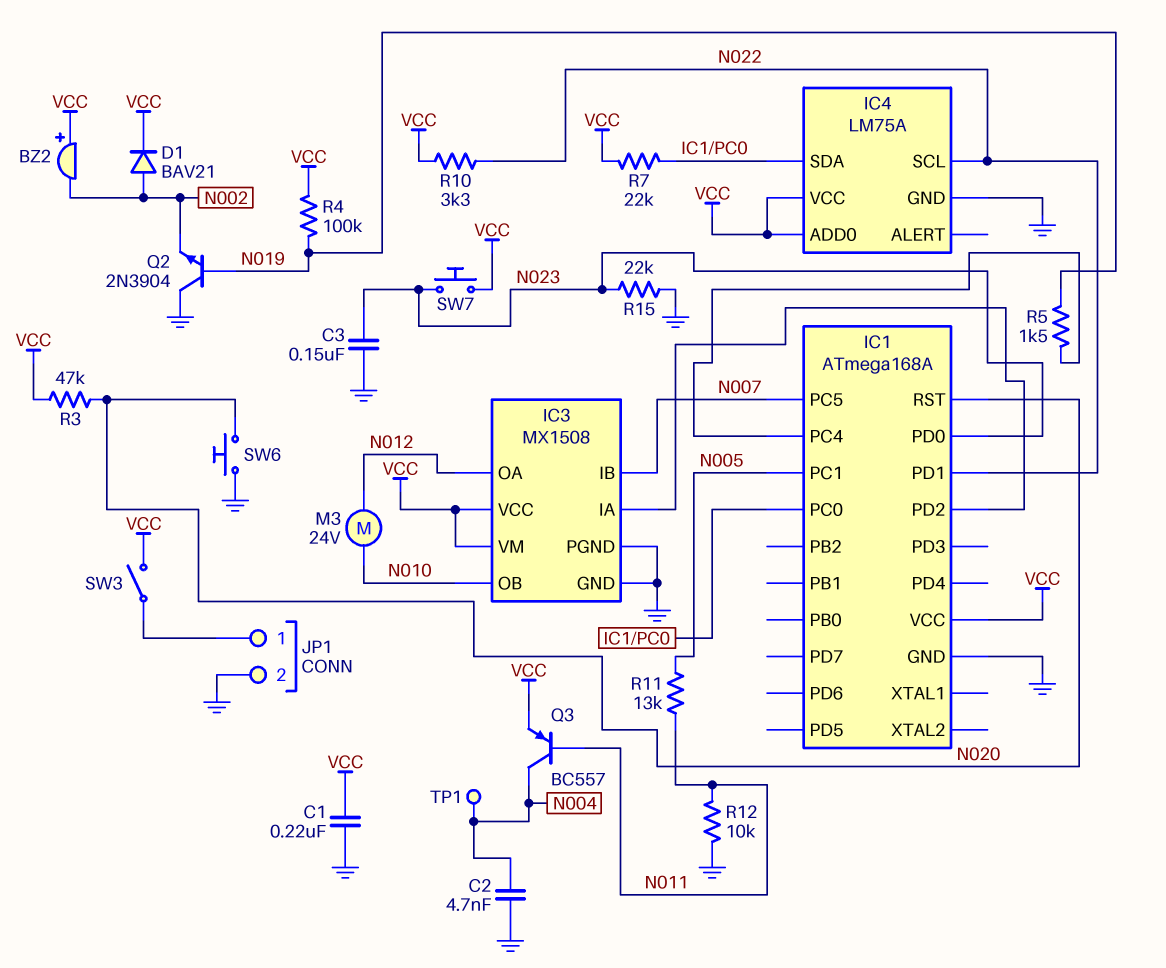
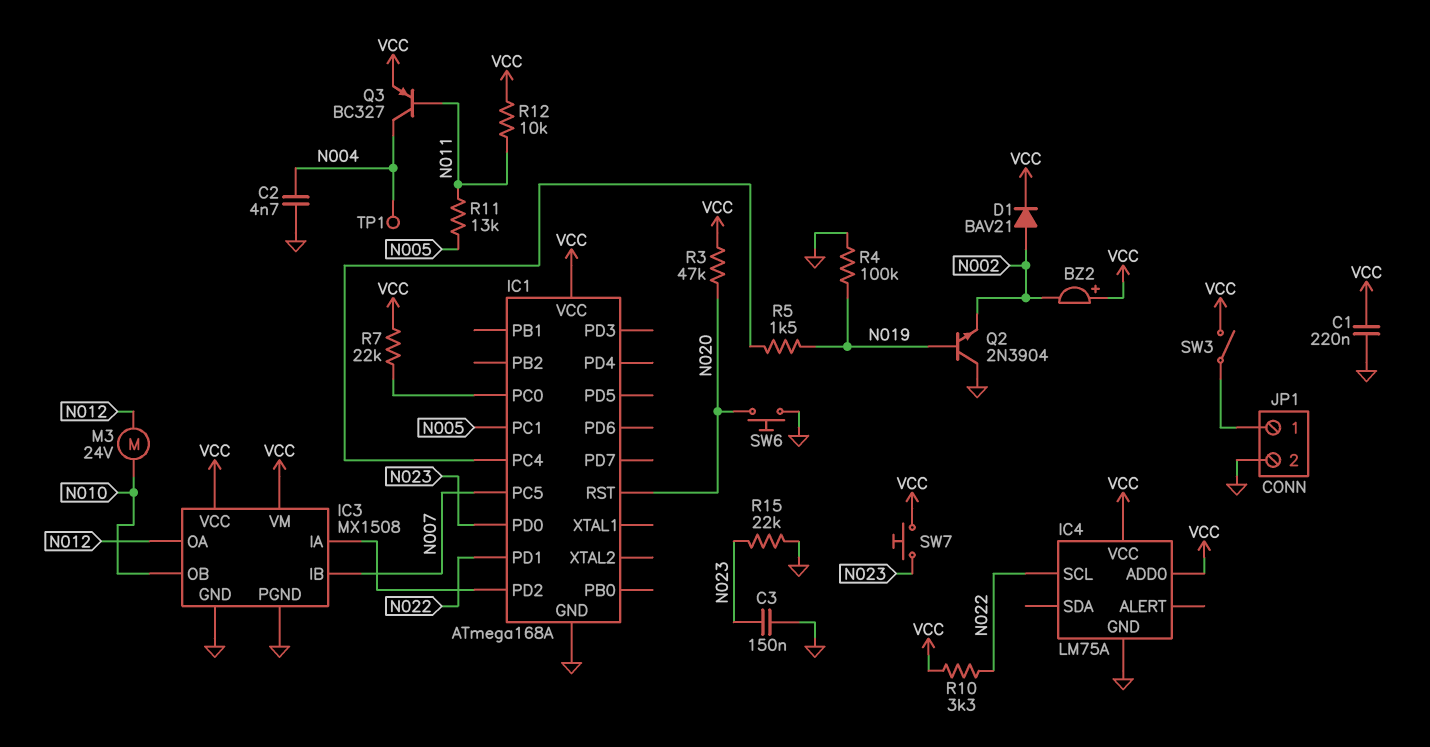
IC4 pin SDA: IC1/PC0 -> none
Q3: PNP BC557 (B N011, C N004, E VCC) -> PNP BC327 (B N011, C N004, E VCC)
R4: 100k (N019, VCC) -> 100k (GND, N019)
R12: 10k (GND, N011) -> 10k (N011, VCC)

